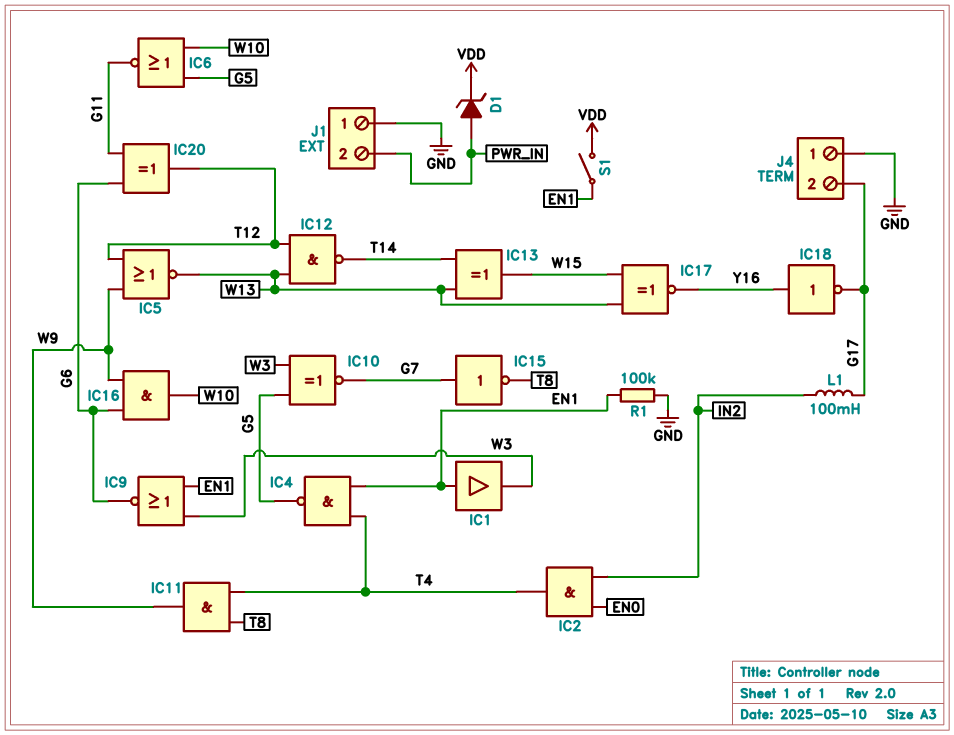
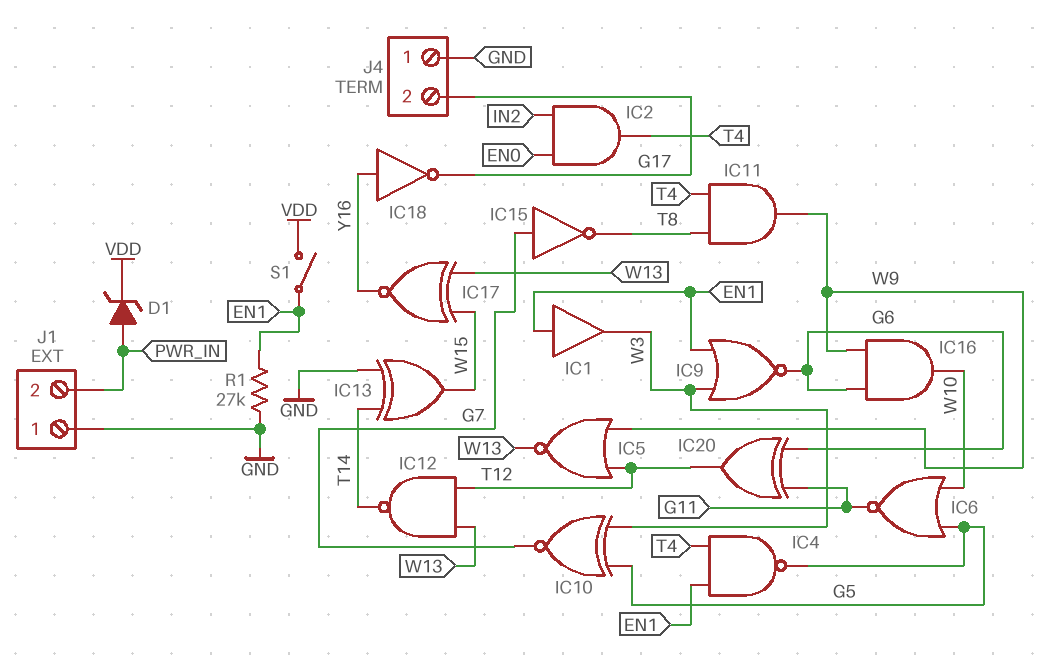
IC13: XOR (in T14, in W13, out W15) -> XOR (in GND, in T14, out W15)
L1: 100mH (G17, IN2) -> none
R1: 100k (EN1, GND) -> 27k (EN1, GND)

